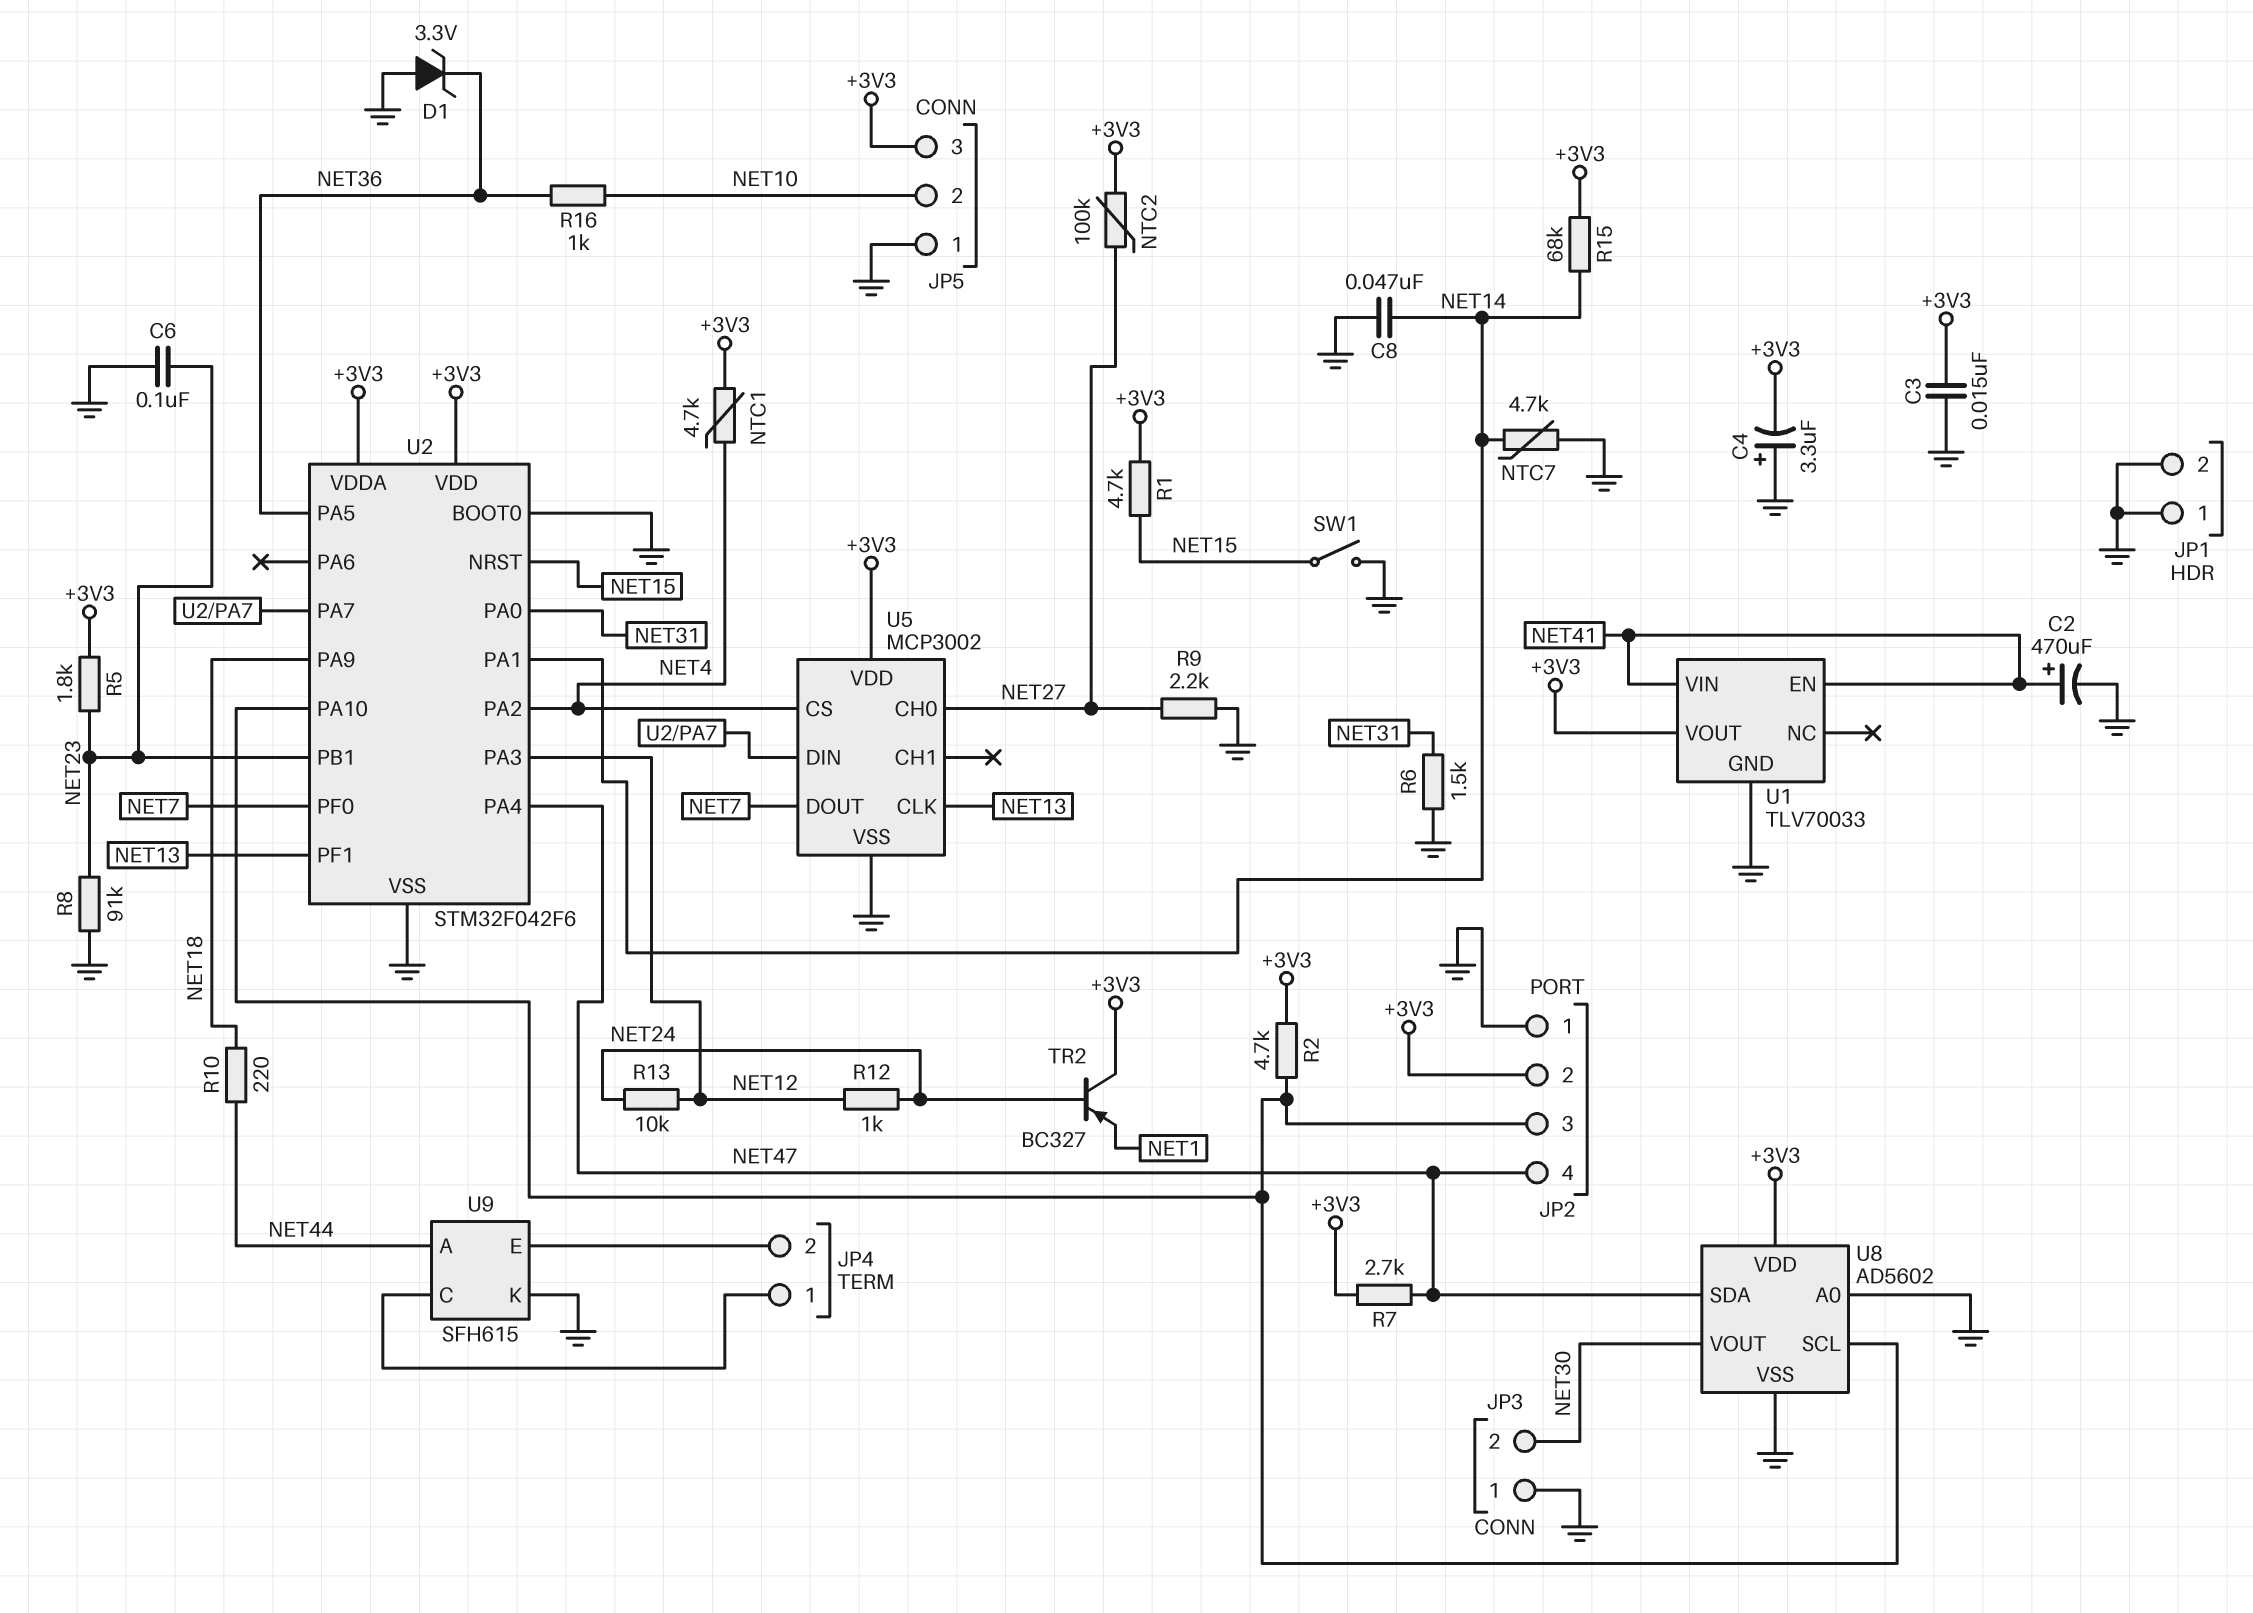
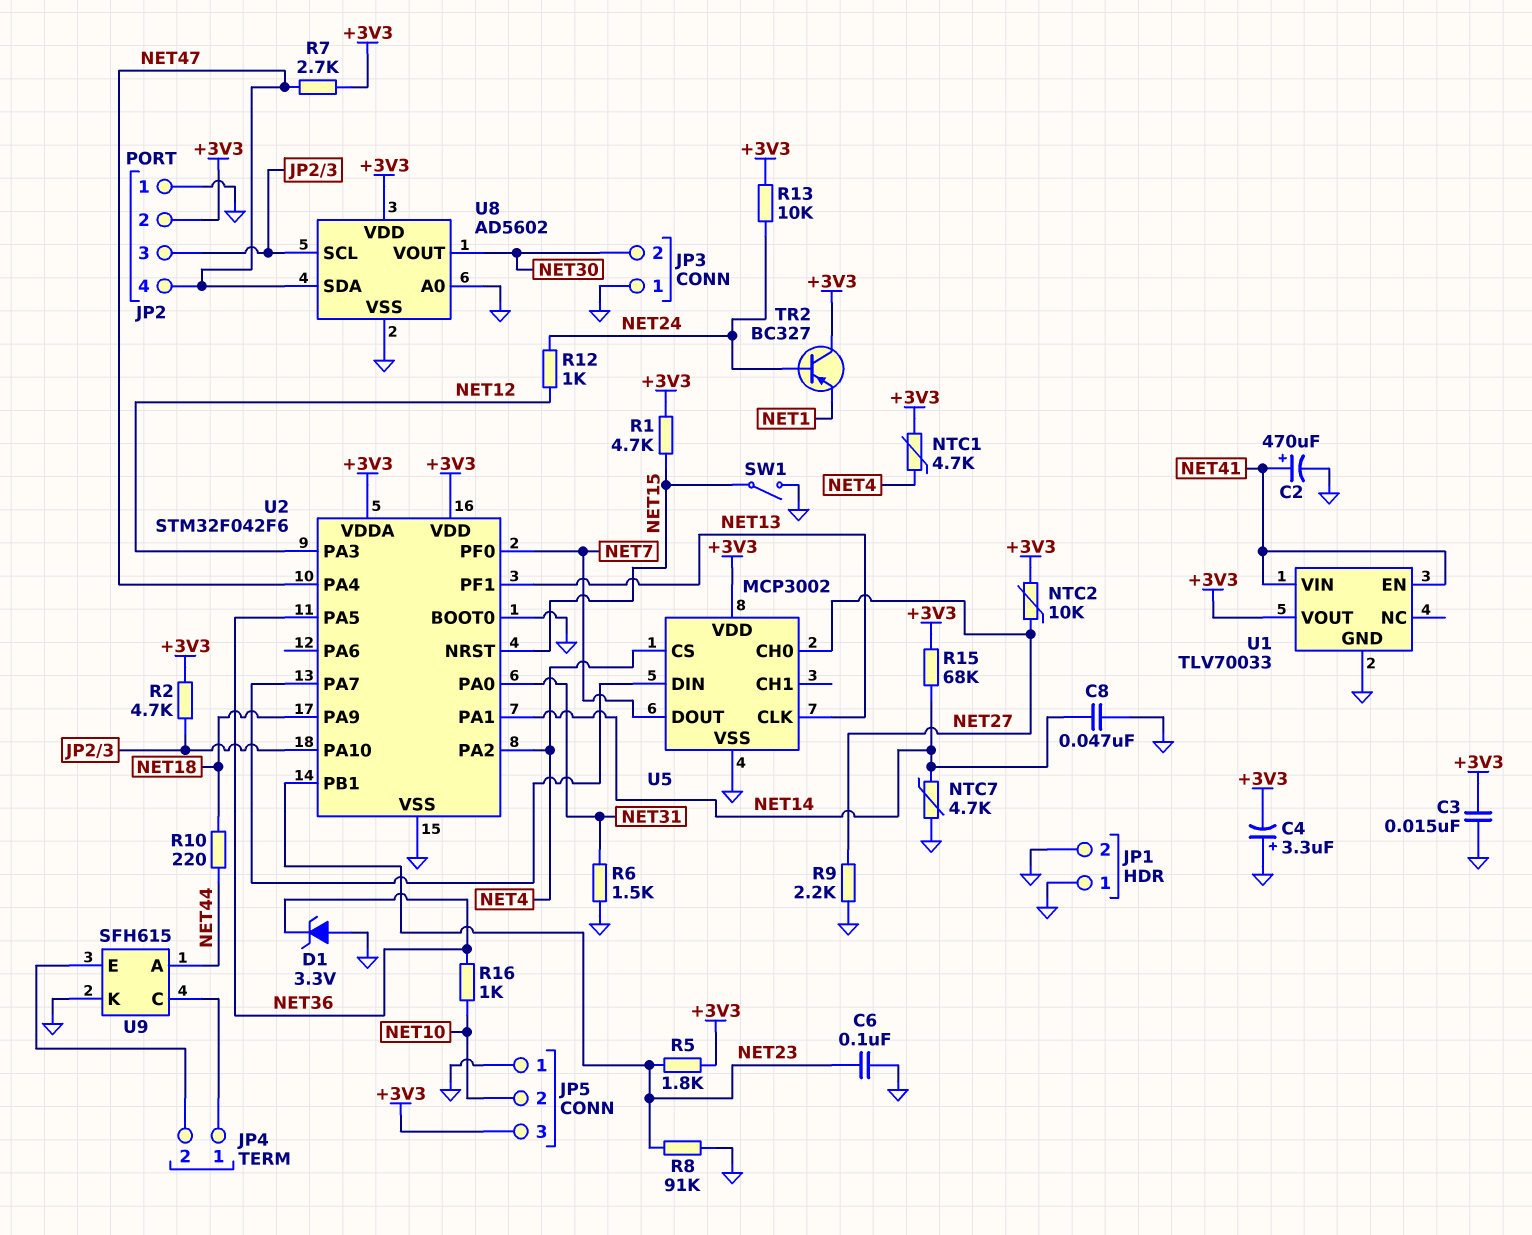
NTC2: 100k (+3V3, NET27) -> 10k (+3V3, NET27)
R13: 10k (NET12, NET24) -> 10k (+3V3, NET24)

